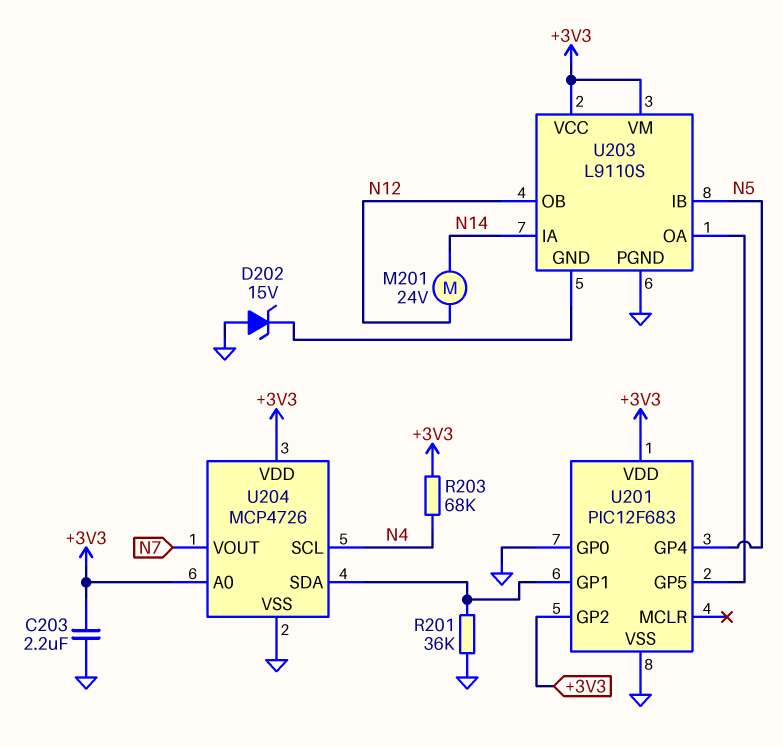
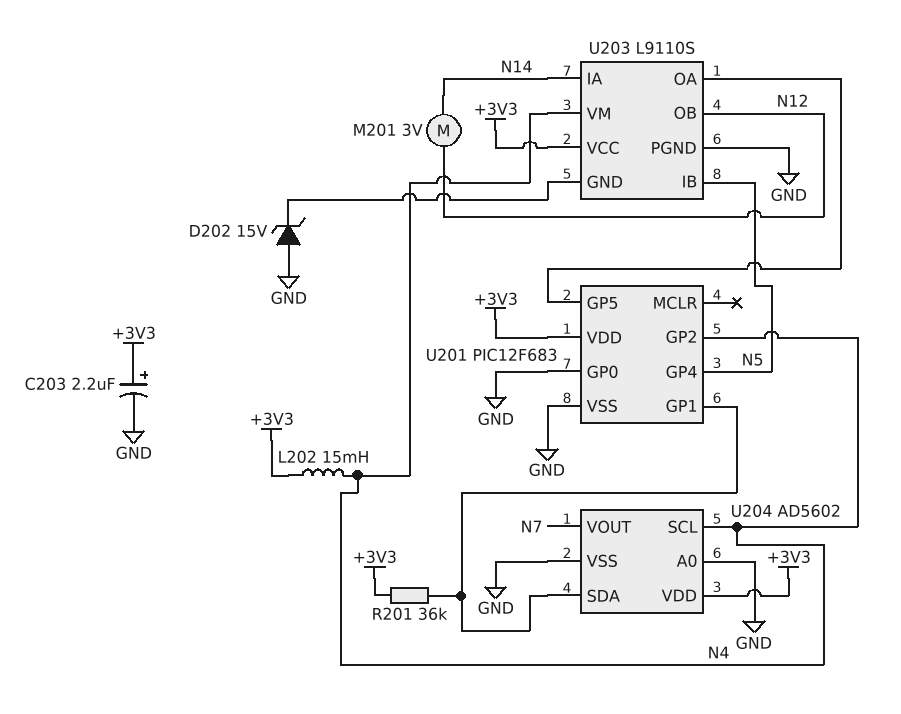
C203: 2.2uF (+3V3, GND) -> 2.2uF (plus +3V3, minus GND)
L202: none -> 15mH (+3V3, N4)
M201: motor 24V (N12, N14) -> motor 3V (N12, N14)
R201: 36k (GND, U201/GP1) -> 36k (+3V3, U201/GP1)
R203: 68k (+3V3, N4) -> none
U201 pin GP2: +3V3 -> N4
U203 pin VM: +3V3 -> N4
U204: MCP4726 -> AD5602
U204 pin A0: +3V3 -> GND

